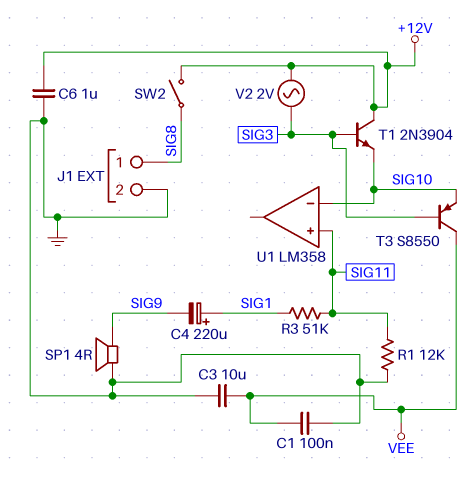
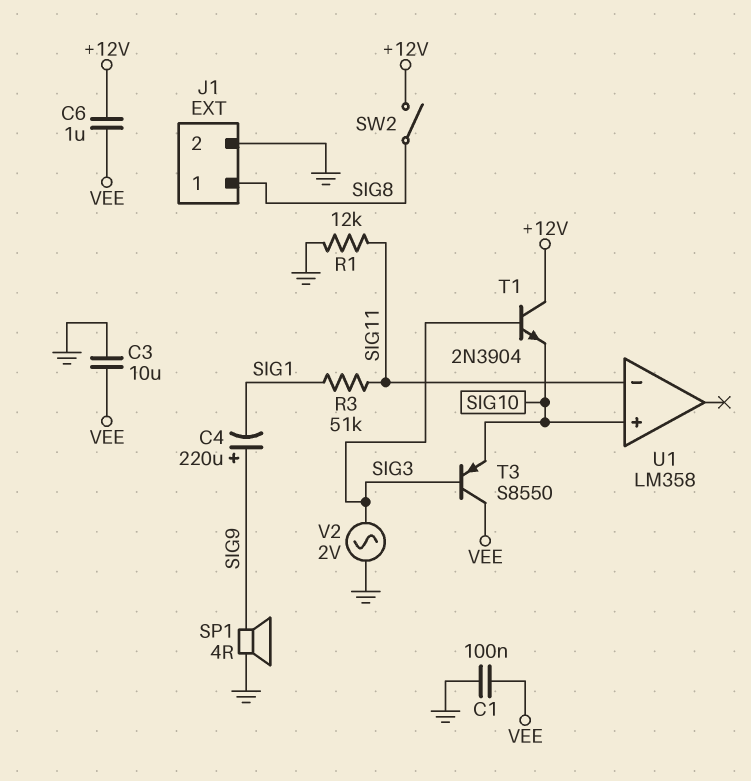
C4: 220uF (plus SIG1, minus SIG9) -> 220uF (plus SIG9, minus SIG1)
C6: 1uF (+12V, GND) -> 1uF (+12V, VEE)
U1 pin in+: SIG11 -> SIG10
U1 pin in-: SIG10 -> SIG11
V2: AC 2V (+12V, SIG3) -> AC 2V (GND, SIG3)

